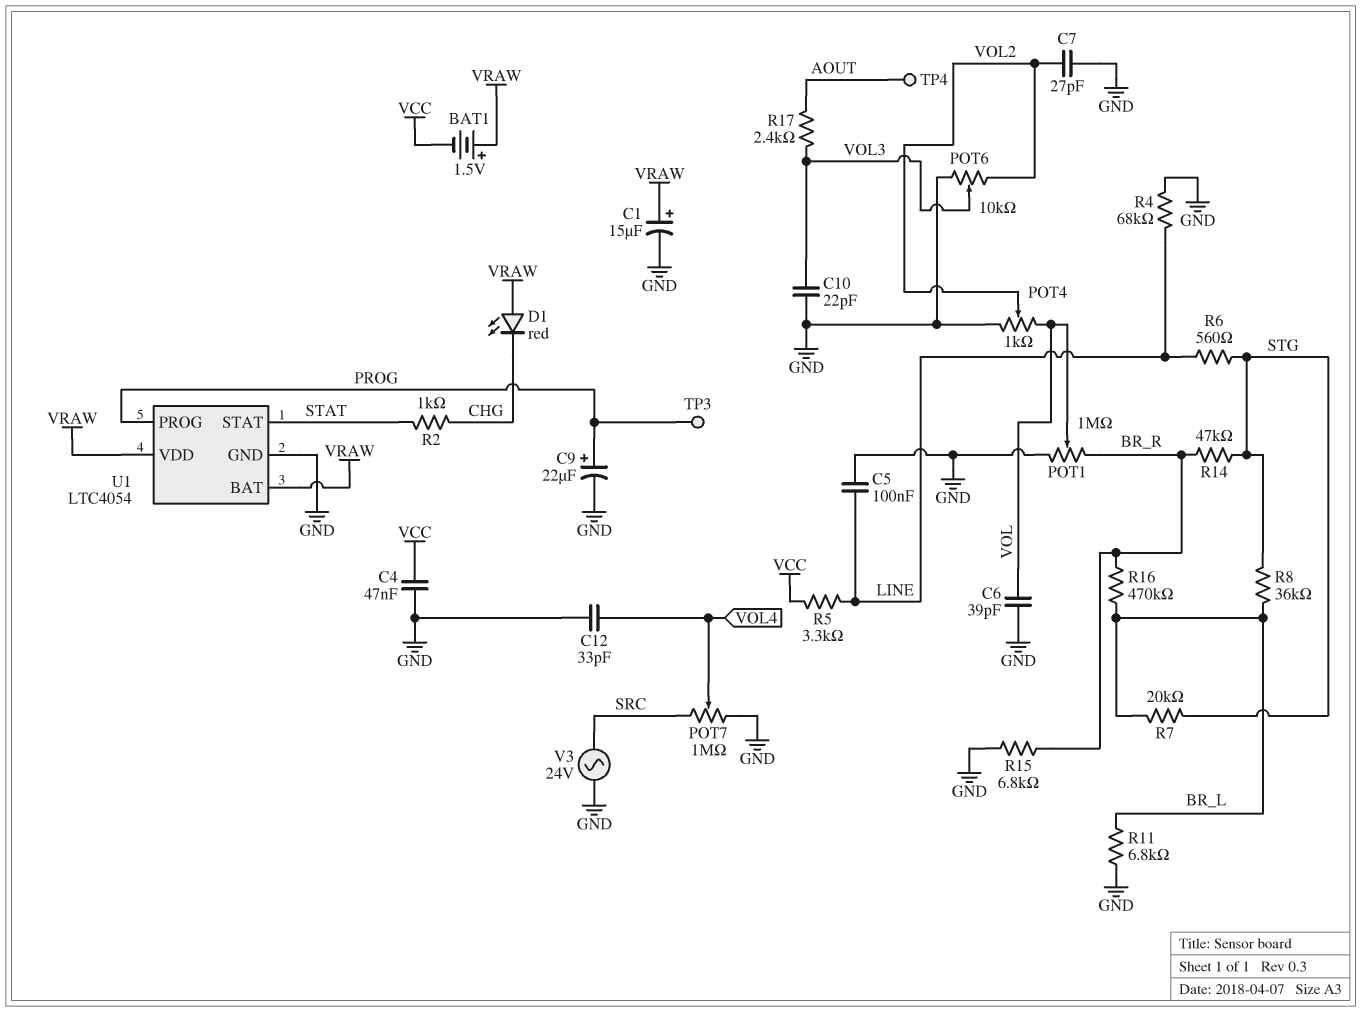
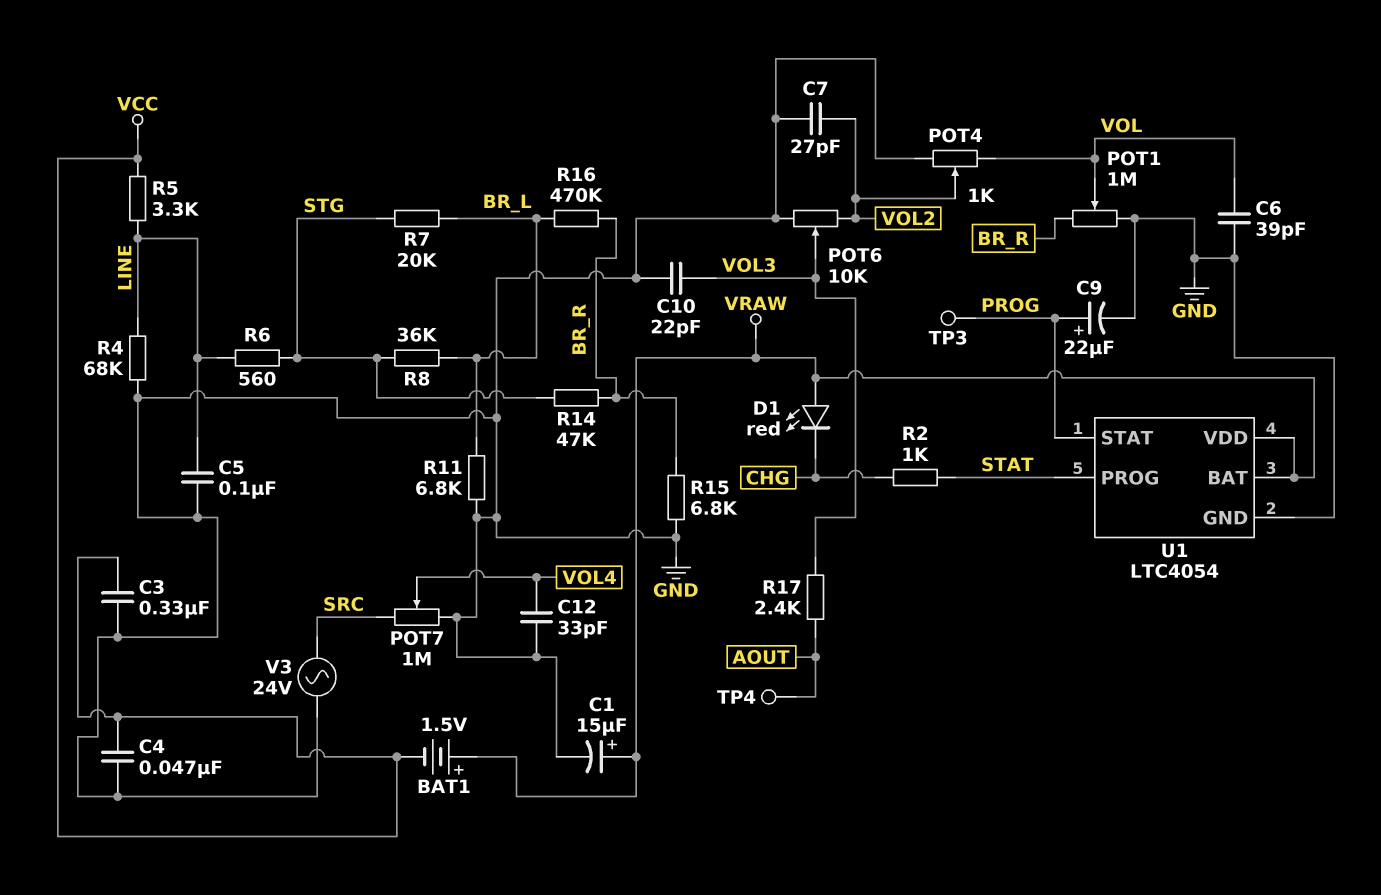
C3: none -> 330nF (GND, VCC)
U1 pin PROG: PROG -> STAT
U1 pin STAT: STAT -> PROG

